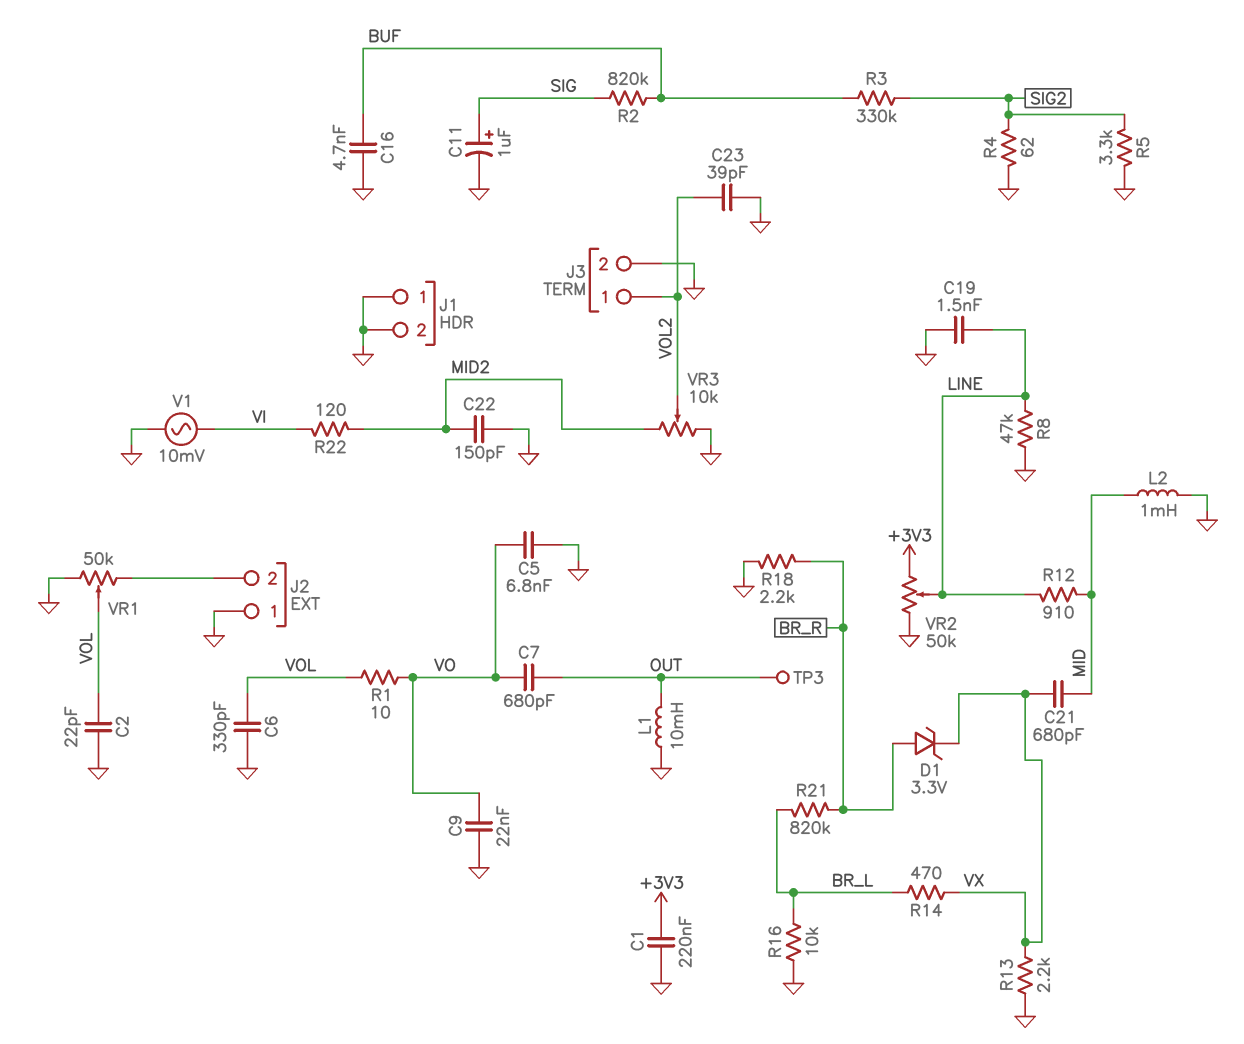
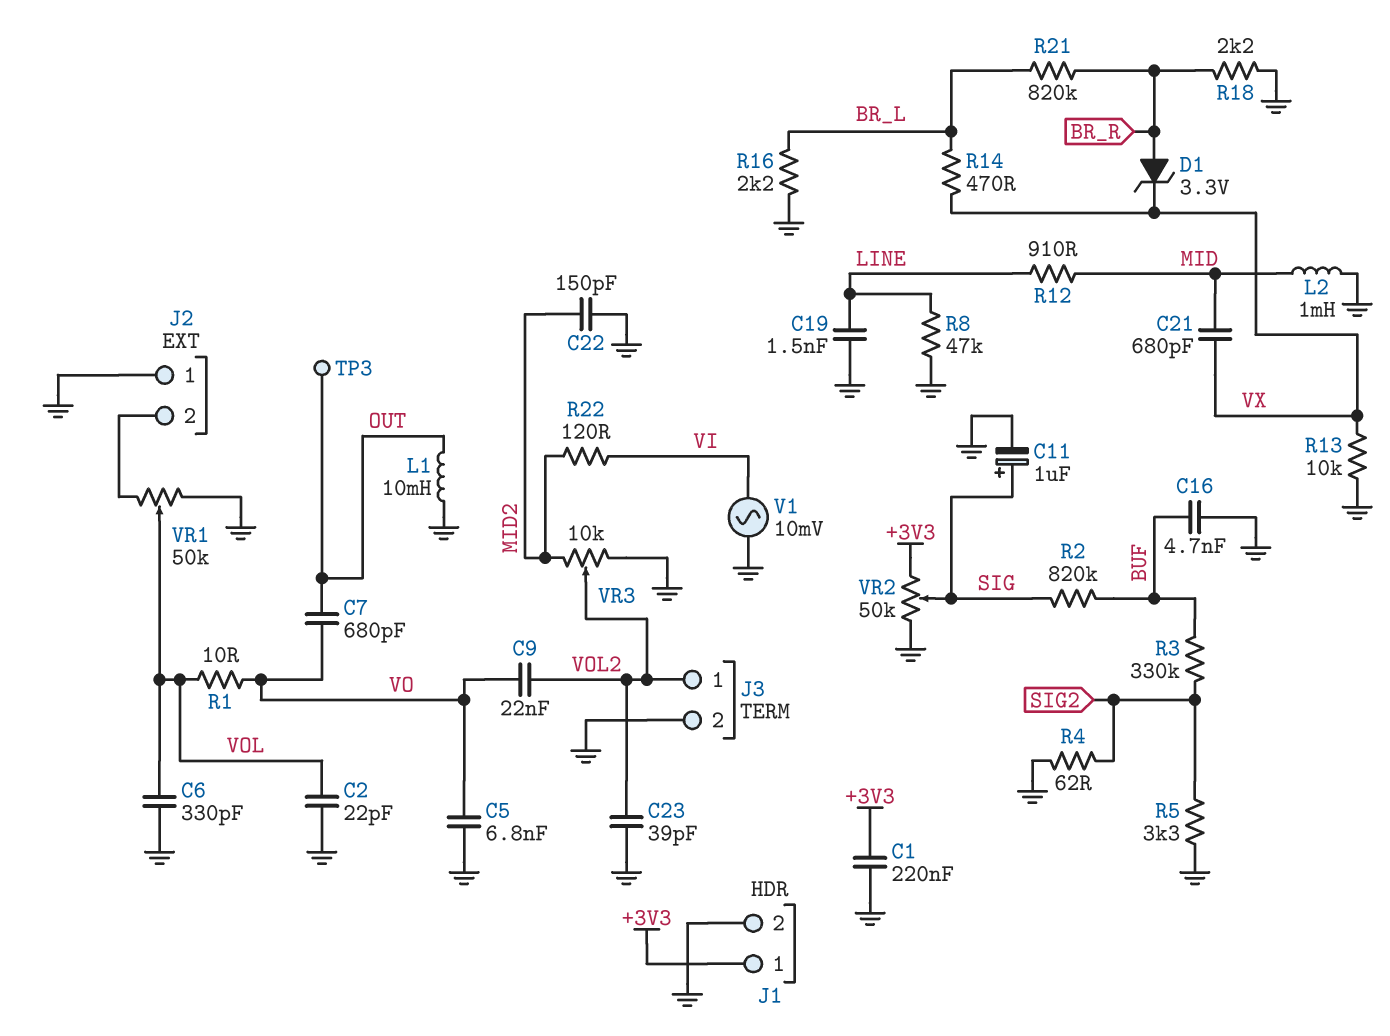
C9: 22nF (GND, VO) -> 22nF (VO, VOL2)
J1 pin 1: GND -> +3V3
R13: 2.2k (GND, VX) -> 10k (GND, VX)
R16: 10k (BR_L, GND) -> 2.2k (BR_L, GND)
VR2: 50k (+3V3, GND, wiper LINE) -> 50k (+3V3, GND, wiper SIG)

